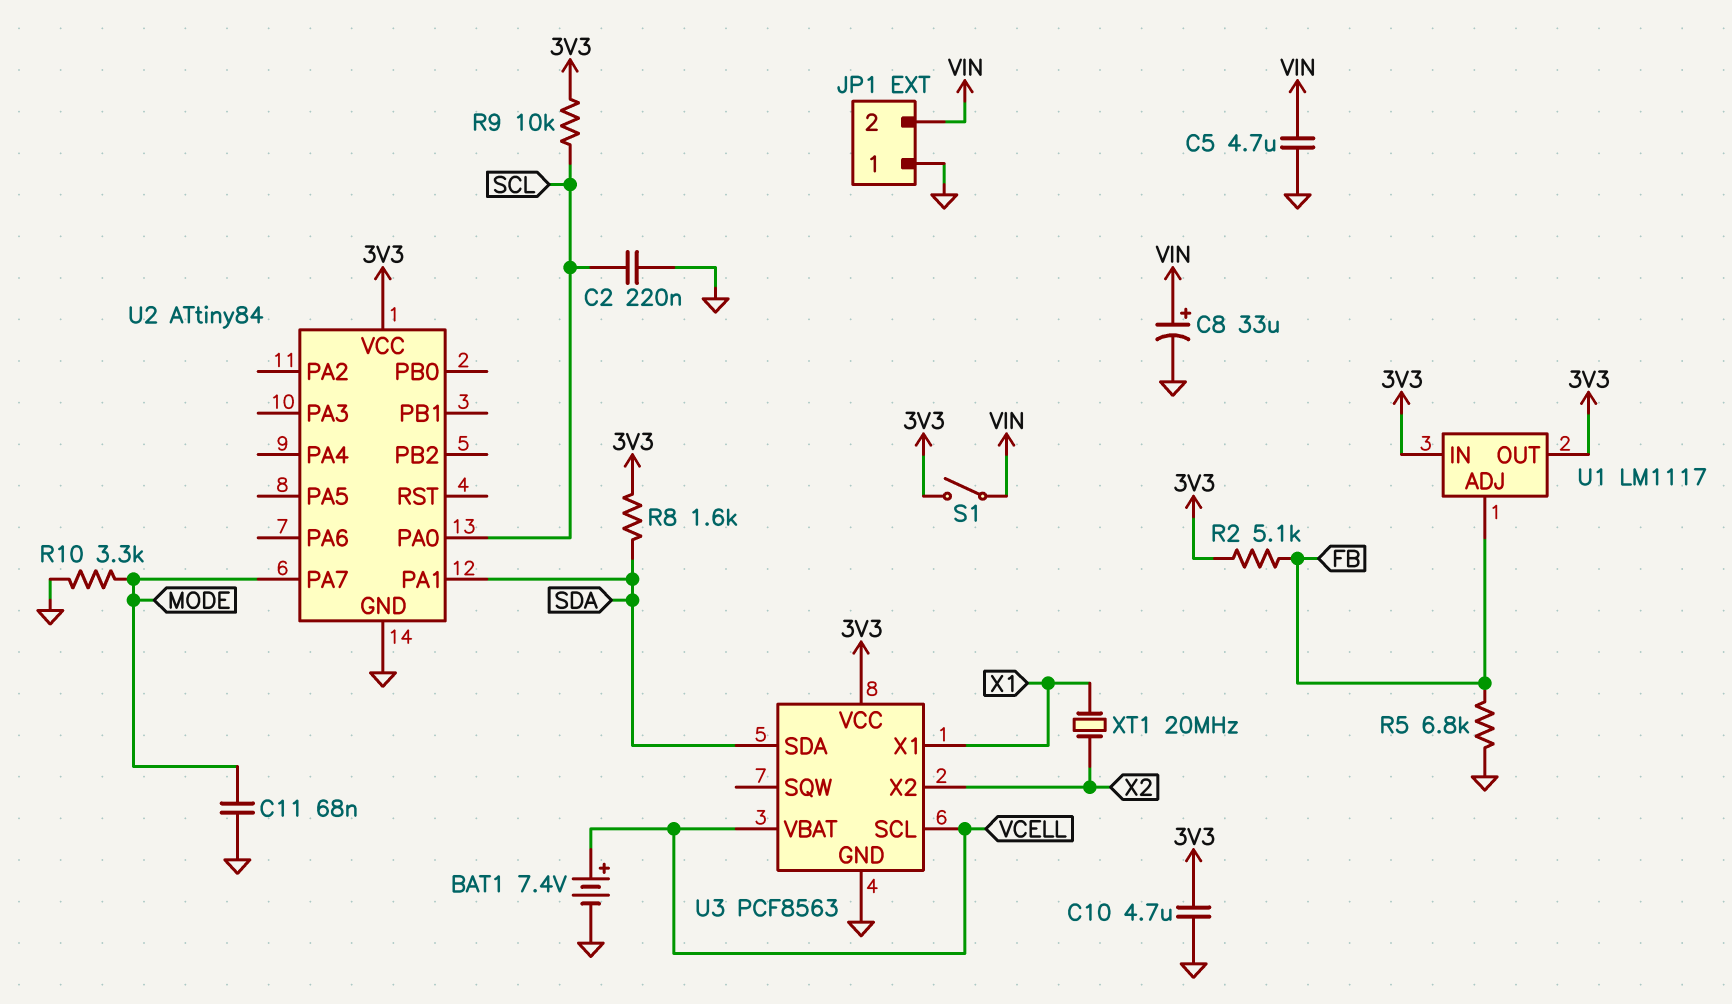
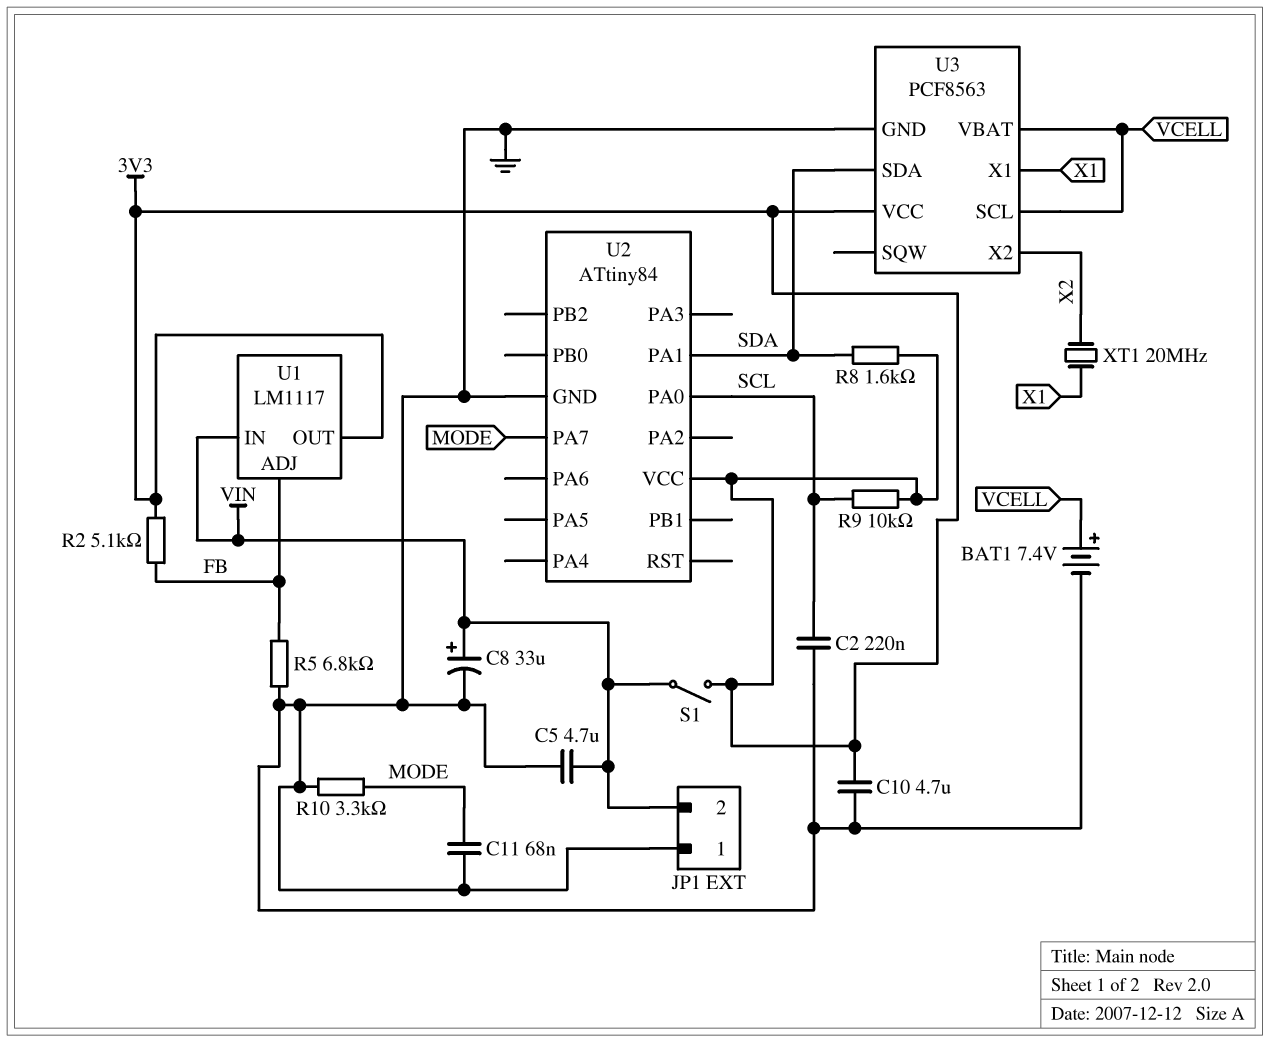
U1 pin IN: 3V3 -> VIN

